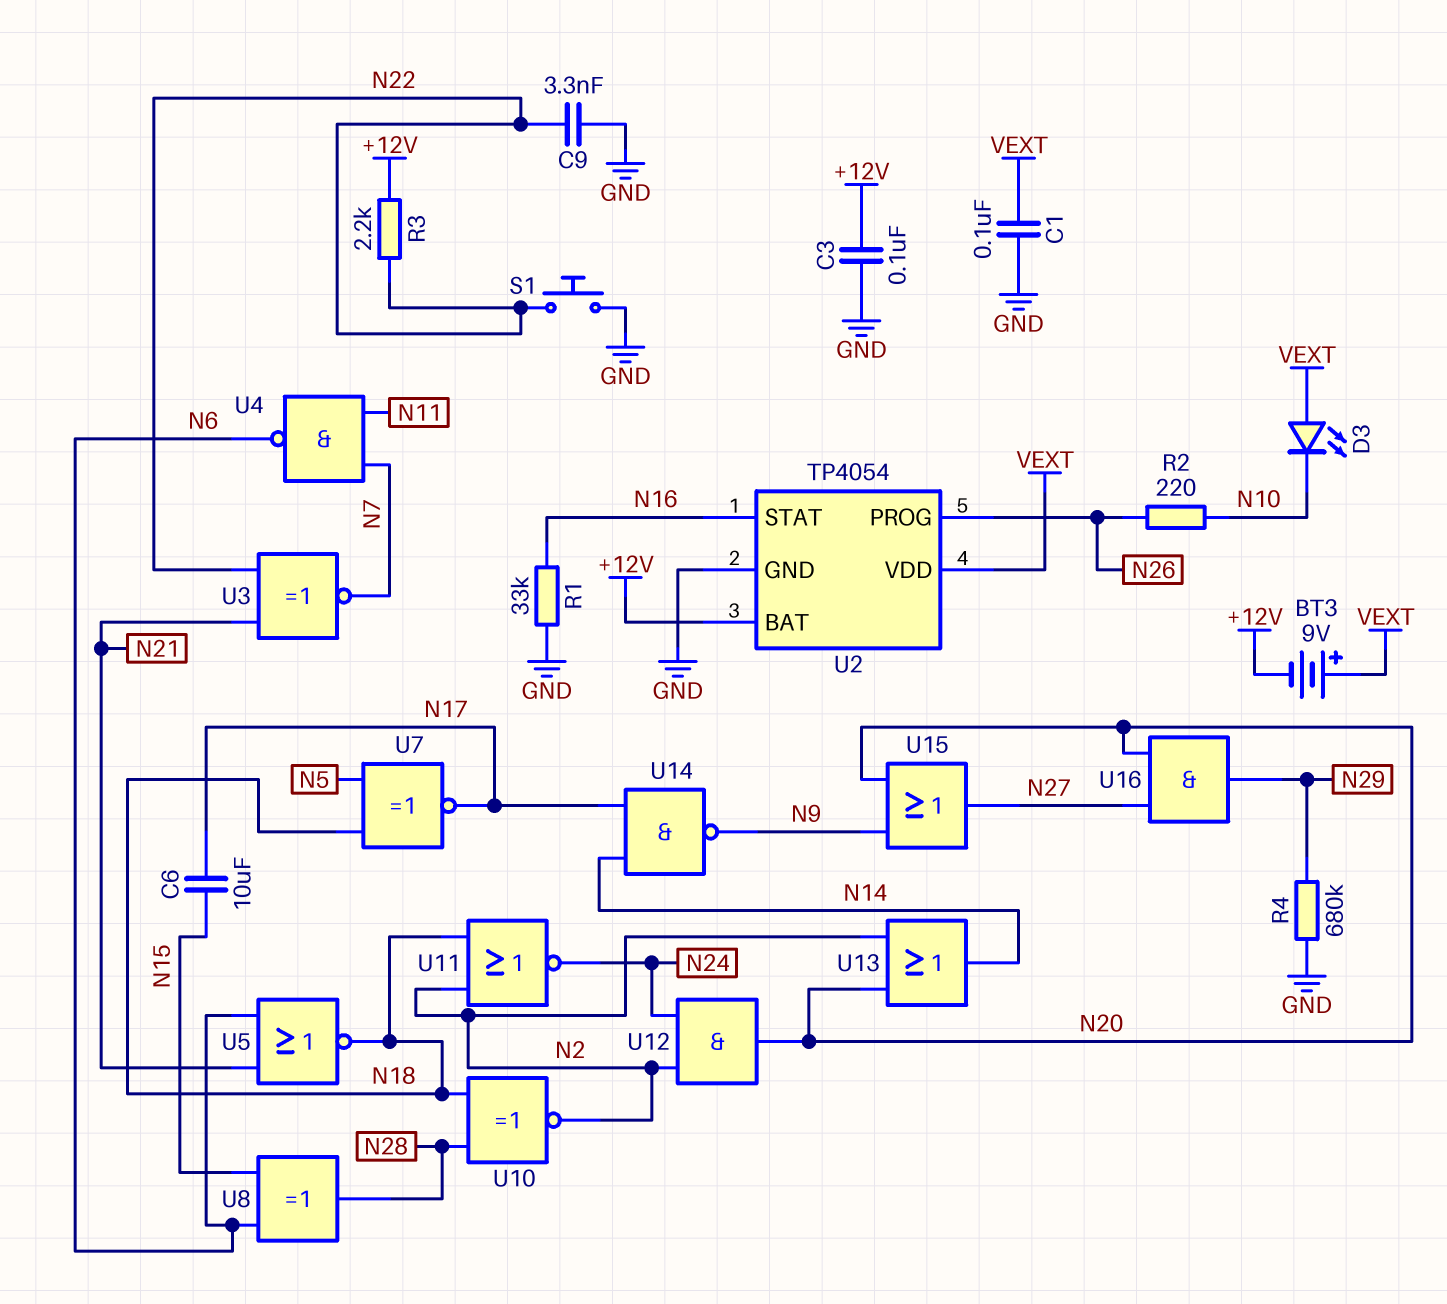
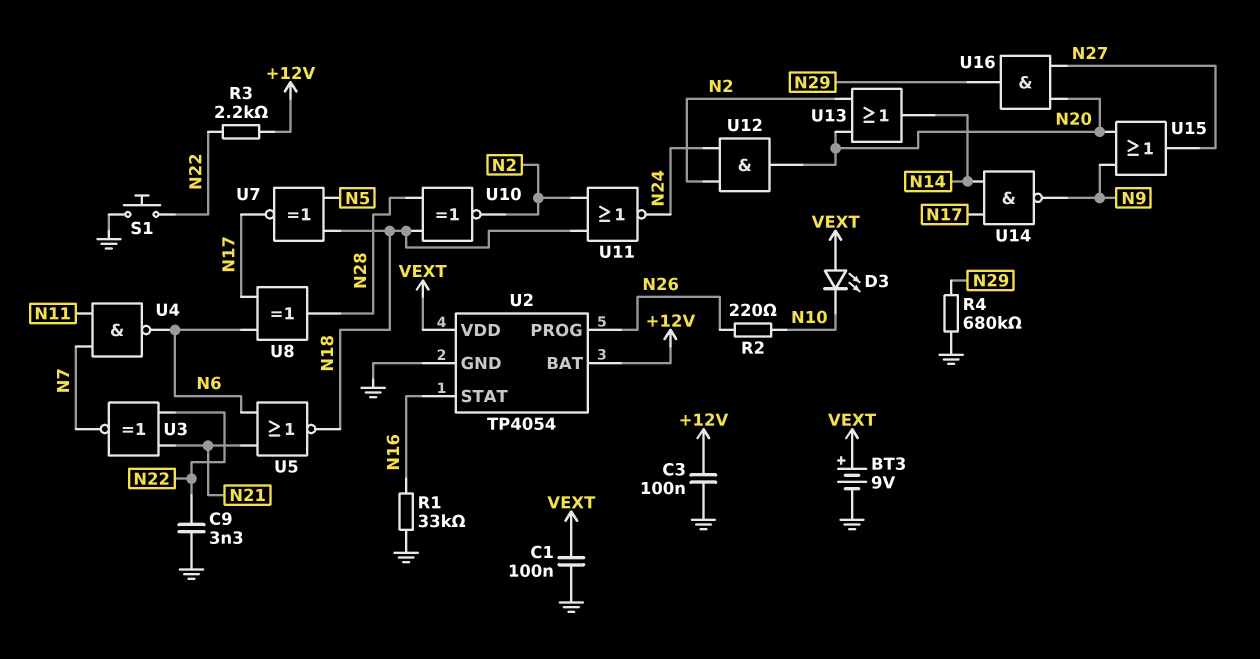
BT3: 9V (plus VEXT, minus +12V) -> 9V (plus VEXT, minus GND)
C6: 10uF (N15, N17) -> none
U8: XOR (in N6, in N15, out N28) -> XOR (in N6, in N17, out N28)

